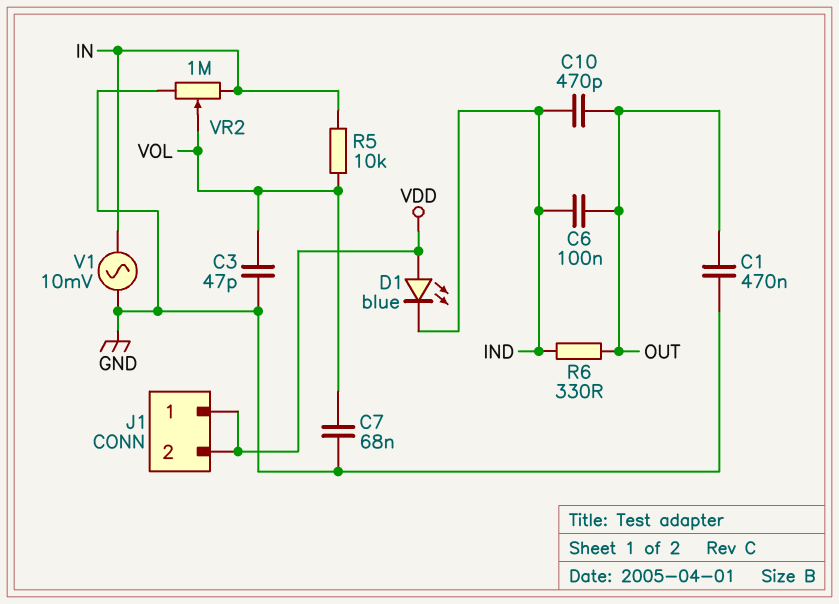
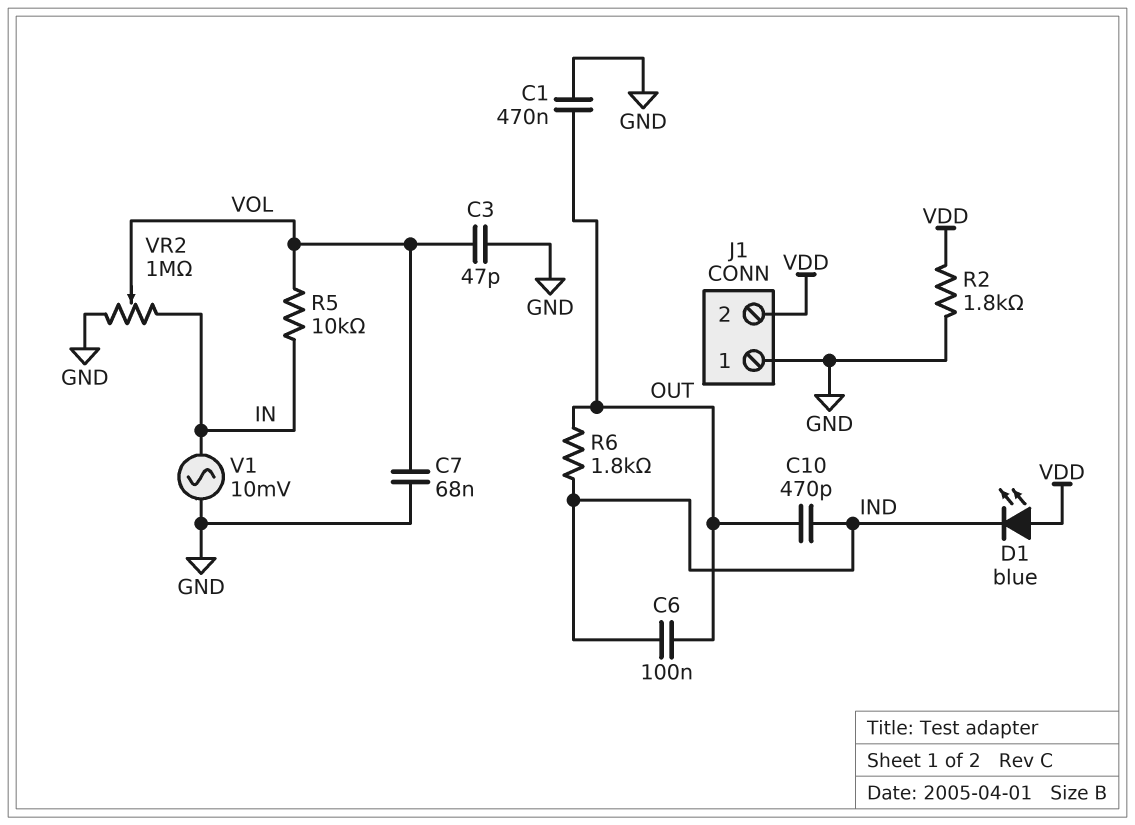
J1 pin 1: VDD -> GND
R2: none -> 1.8k (GND, VDD)
R6: 330 (IND, OUT) -> 1.8k (IND, OUT)

